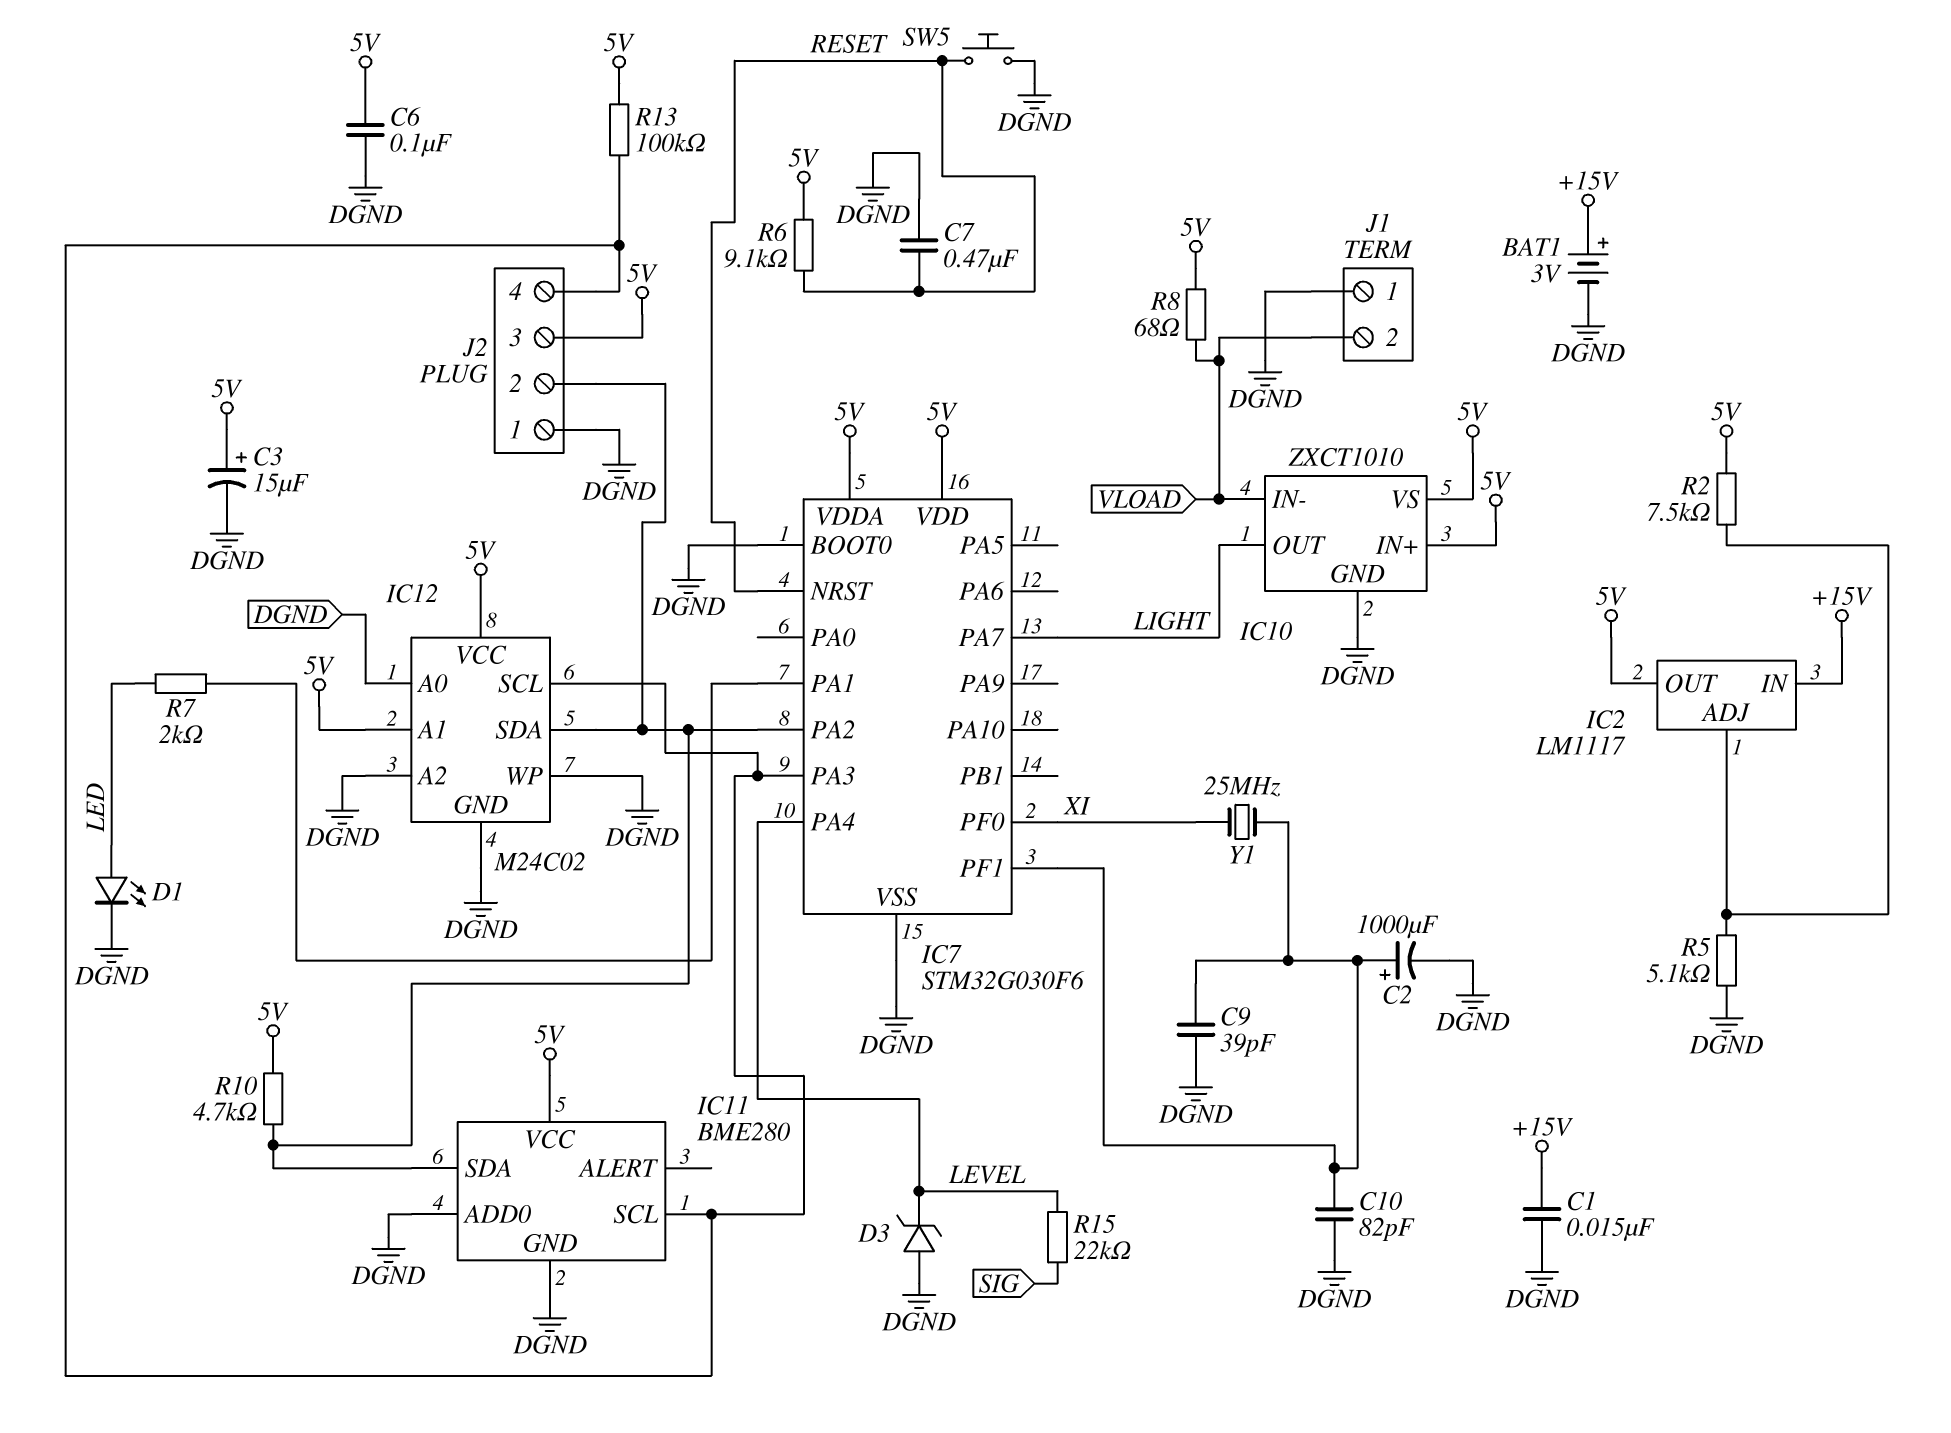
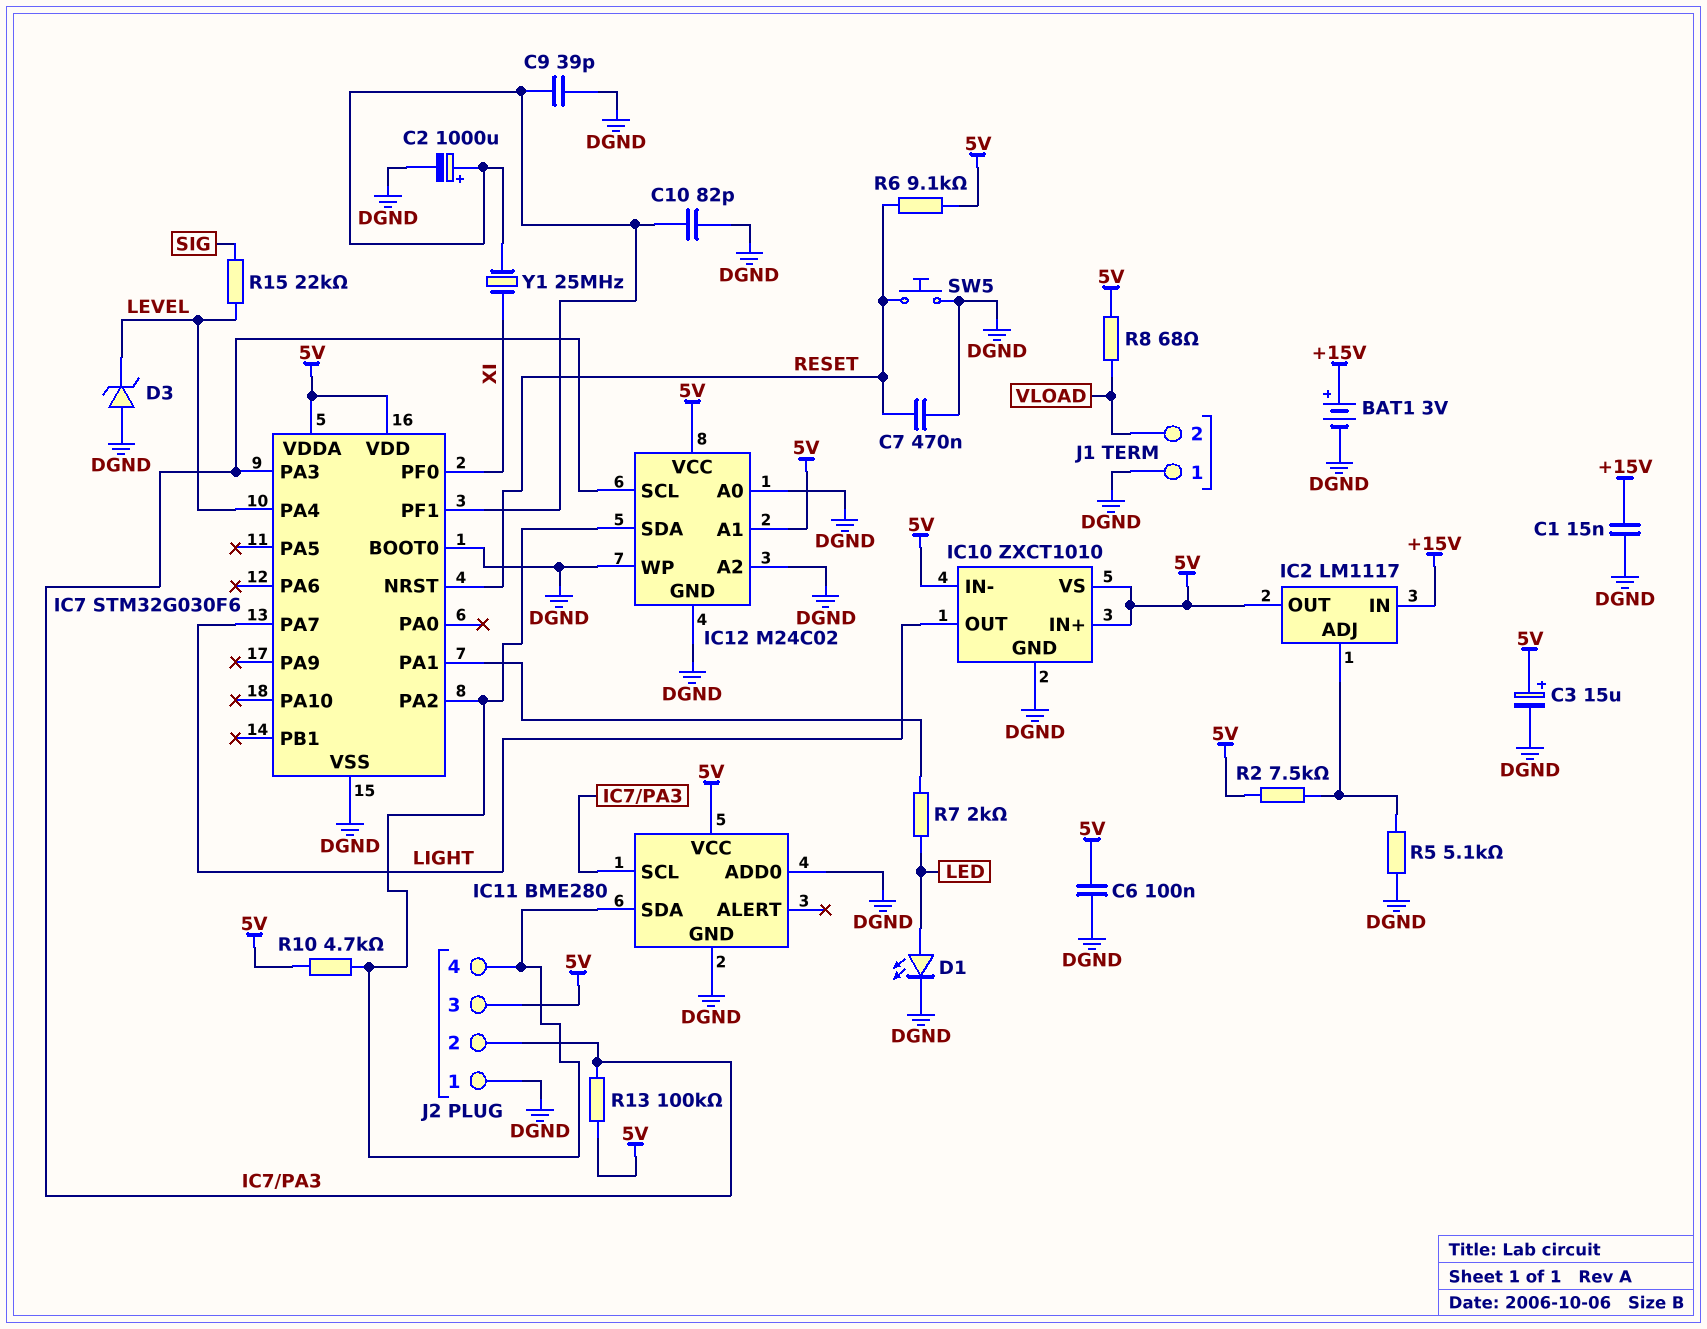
IC10 pin IN-: VLOAD -> 5V
J2 pin 2: IC7/PA2 -> IC7/PA3
J2 pin 4: IC7/PA3 -> IC7/PA2

